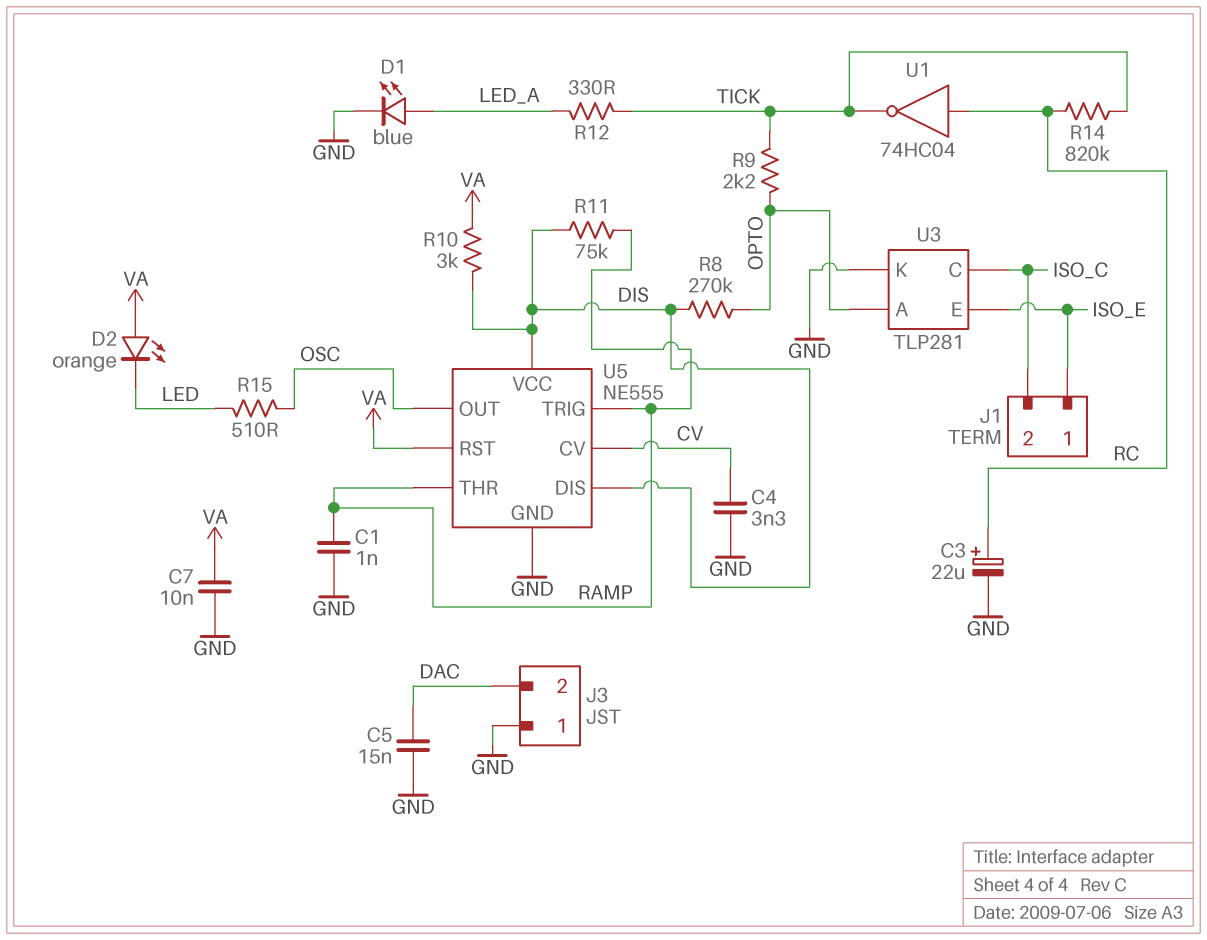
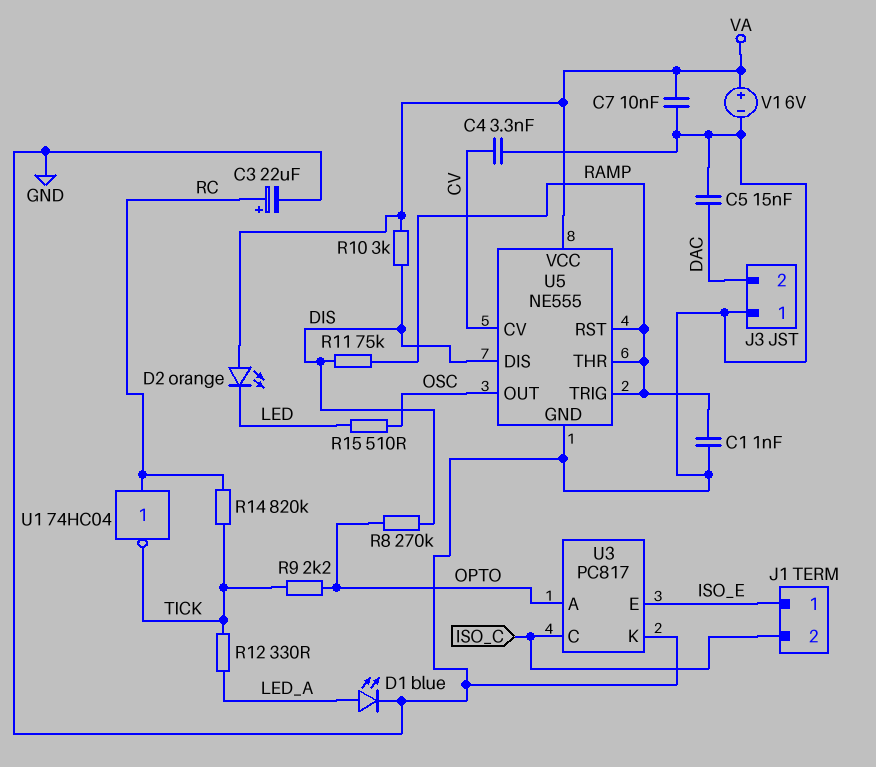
U3: TLP281 -> PC817
U5 pin RST: VA -> RAMP
U5 pin VCC: DIS -> VA
V1: none -> 6V (plus VA, minus GND)

